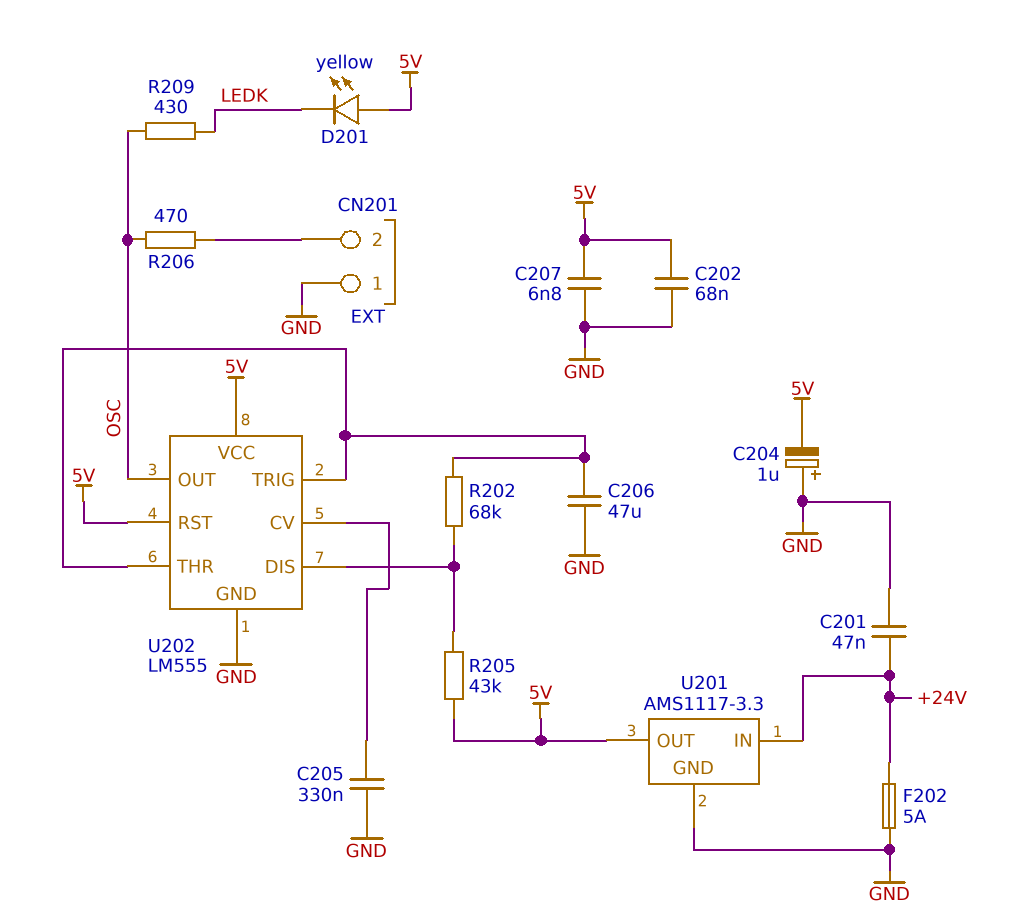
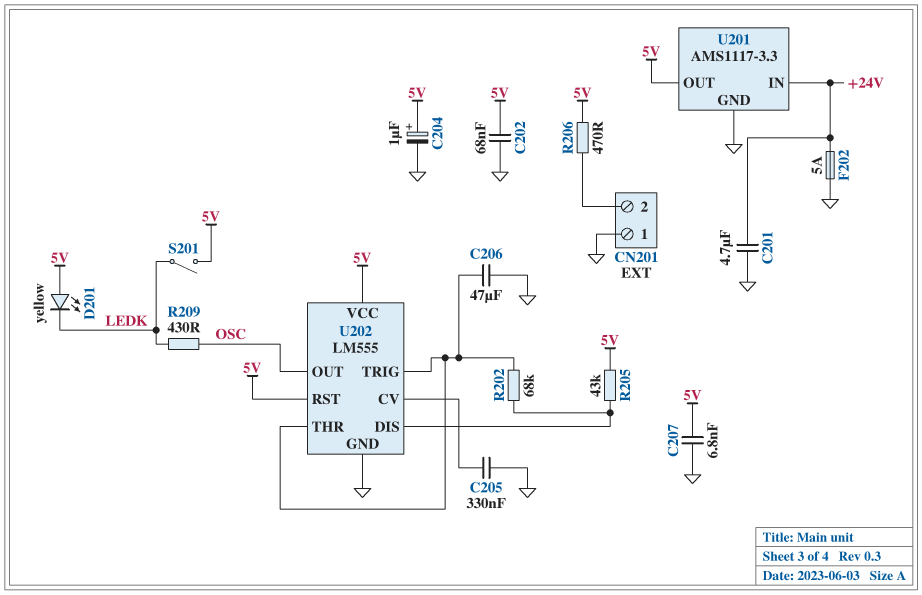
C201: 47nF (+24V, GND) -> 4.7uF (+24V, GND)
C204: 1uF (plus GND, minus 5V) -> 1uF (plus 5V, minus GND)
R206: 470 (CN201/2, OSC) -> 470 (5V, CN201/2)
S201: none -> switch (5V, LEDK)

